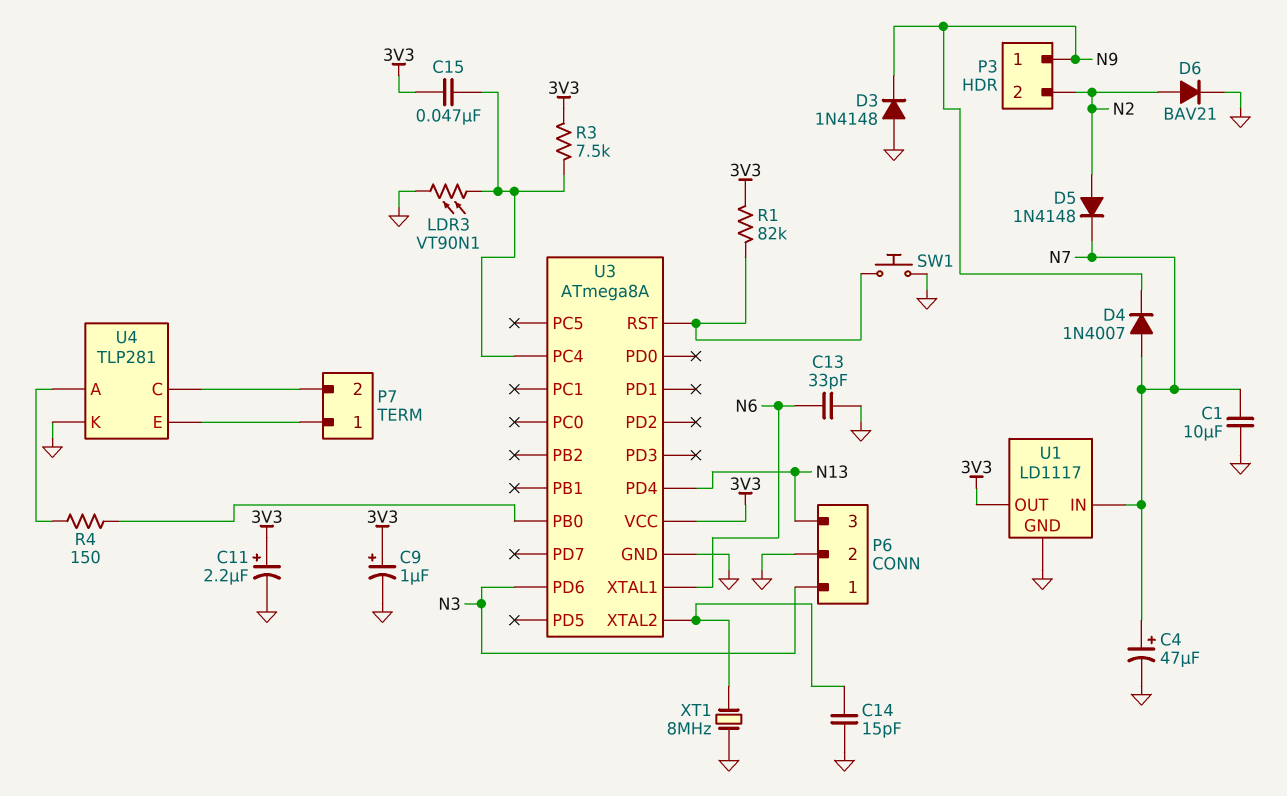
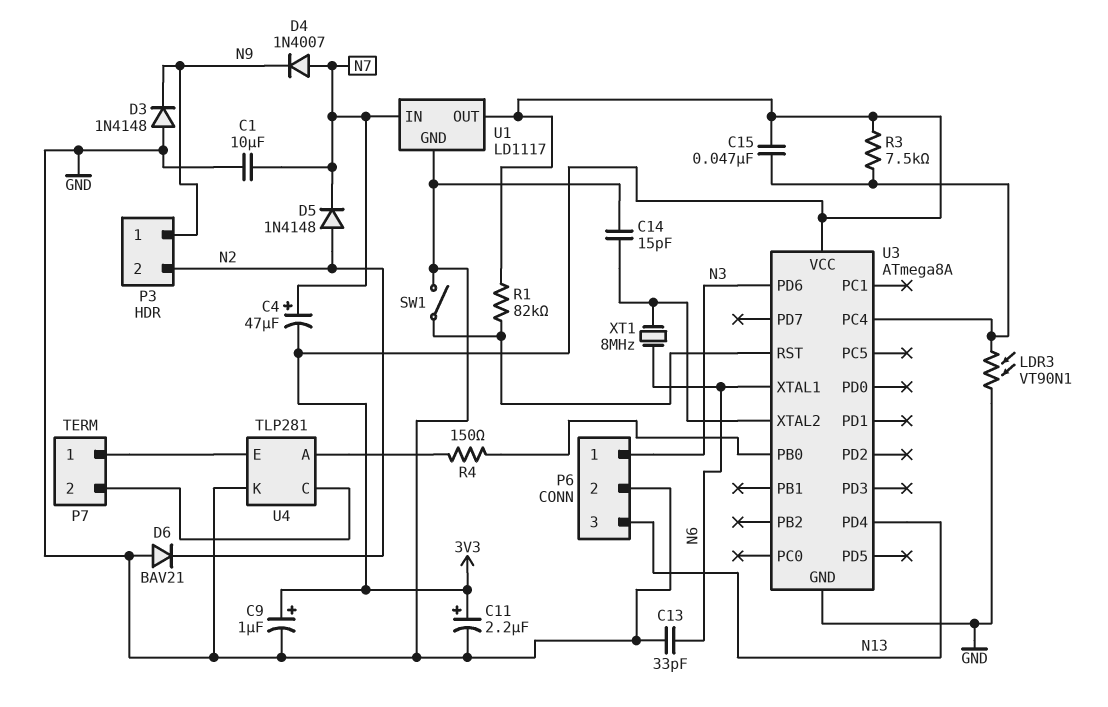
C4: 47uF (plus N7, minus GND) -> 47uF (plus N7, minus 3V3)
D6: diode BAV21 (A N2, K GND) -> diode BAV21 (A GND, K N2)
SW1: button (GND, U3/RST) -> switch (GND, U3/RST)
XT1: 8MHz (GND, U3/XTAL2) -> 8MHz (N6, U3/XTAL2)

